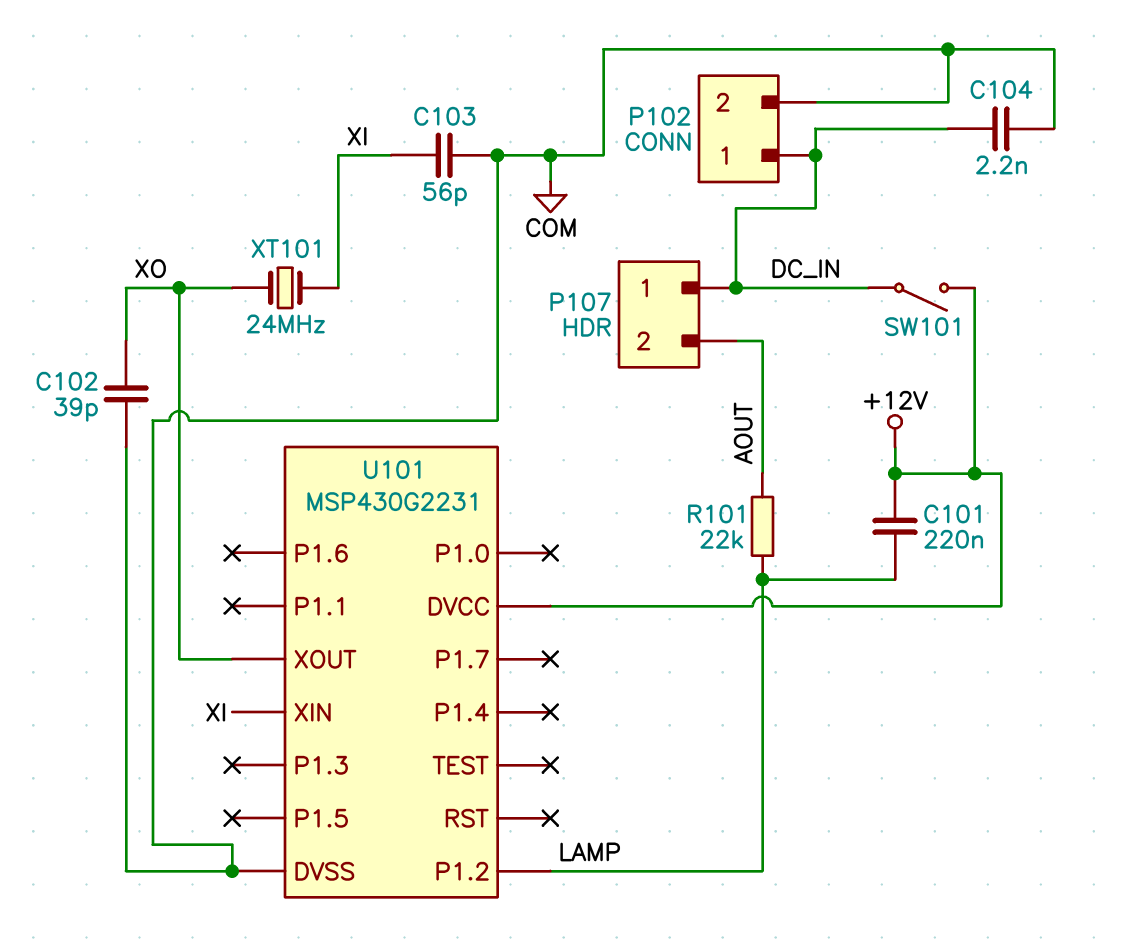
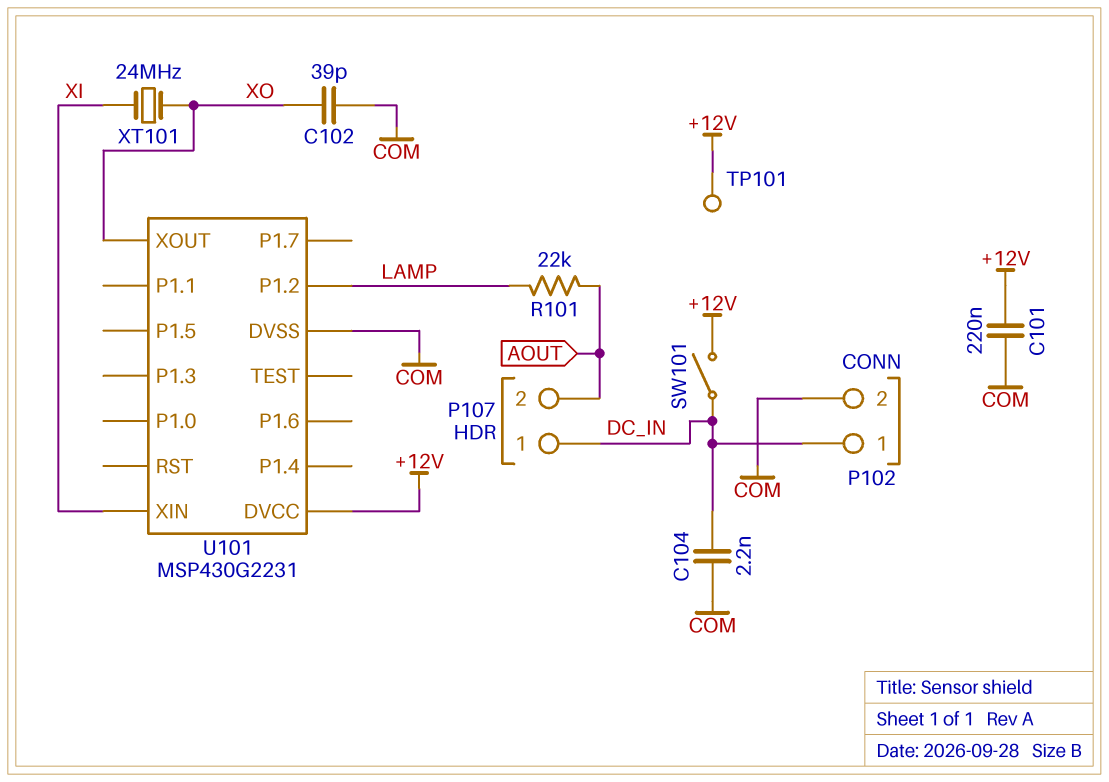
C101: 220nF (+12V, LAMP) -> 220nF (+12V, COM)
C103: 56pF (COM, XI) -> none
TP101: none -> test point (+12V)

